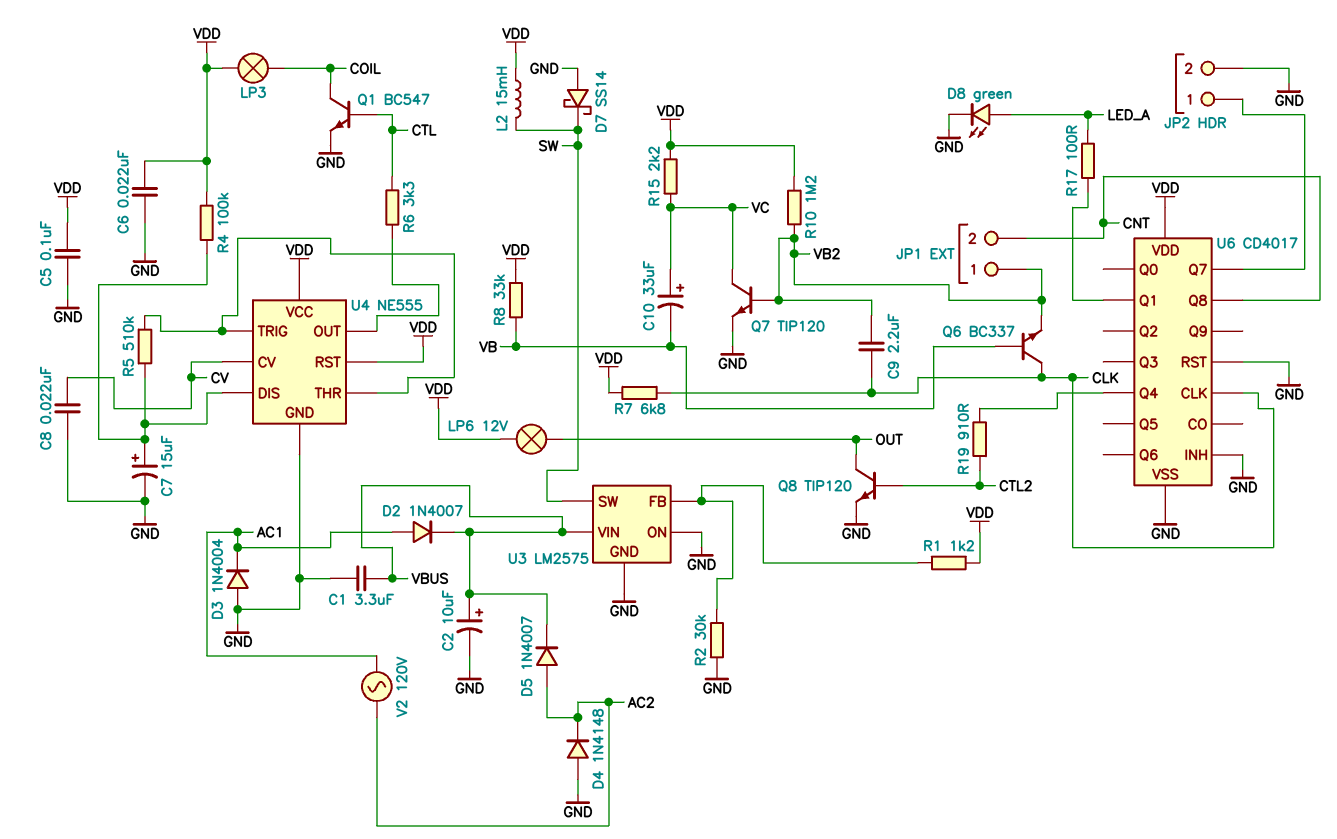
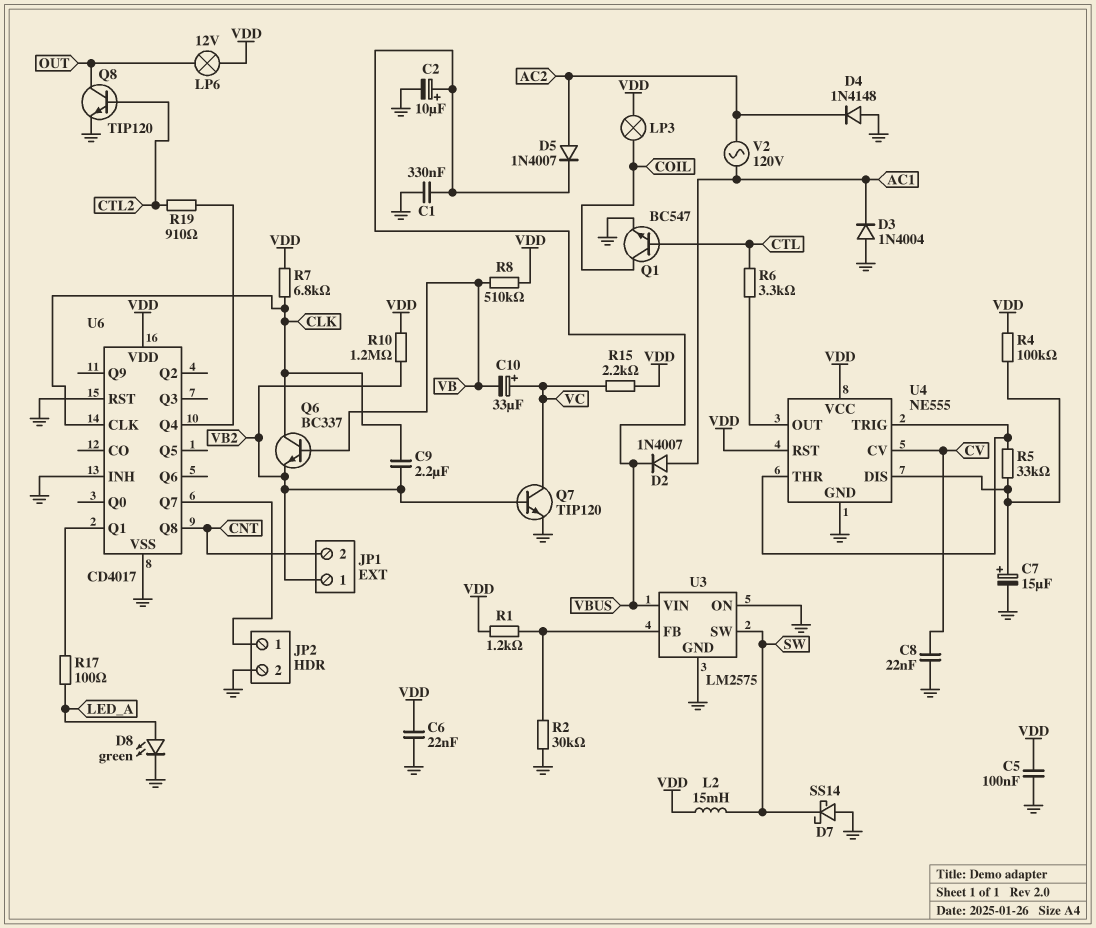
C1: 3.3uF (GND, VBUS) -> 330nF (GND, VBUS)
R5: 510k (U4/DIS, U4/THR) -> 33k (U4/DIS, U4/THR)
R8: 33k (VB, VDD) -> 510k (VB, VDD)

